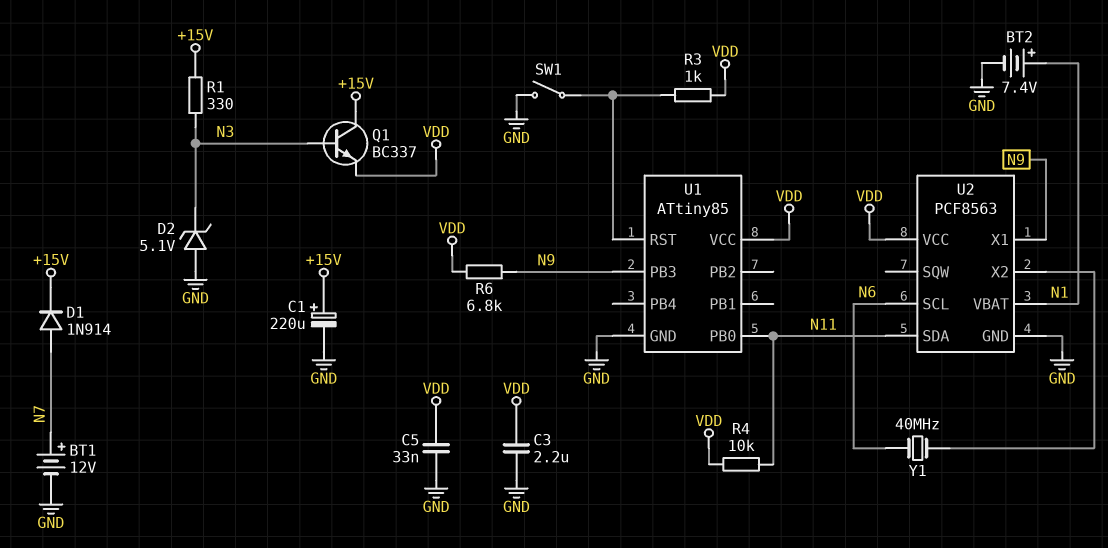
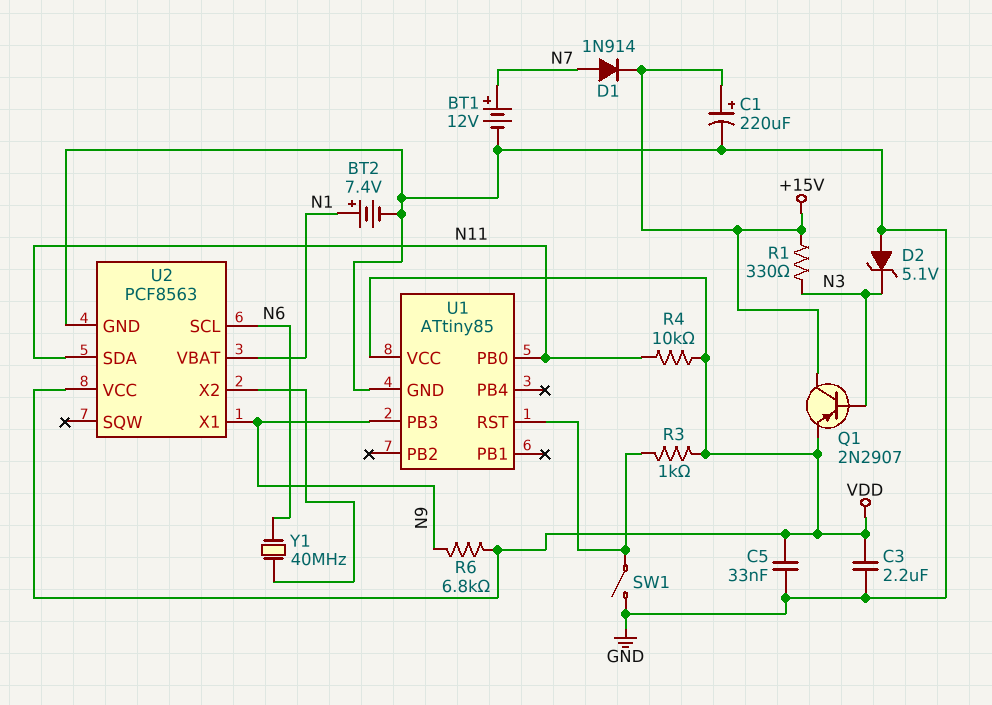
Q1: NPN BC337 (B N3, C +15V, E VDD) -> PNP 2N2907 (B N3, C +15V, E VDD)

